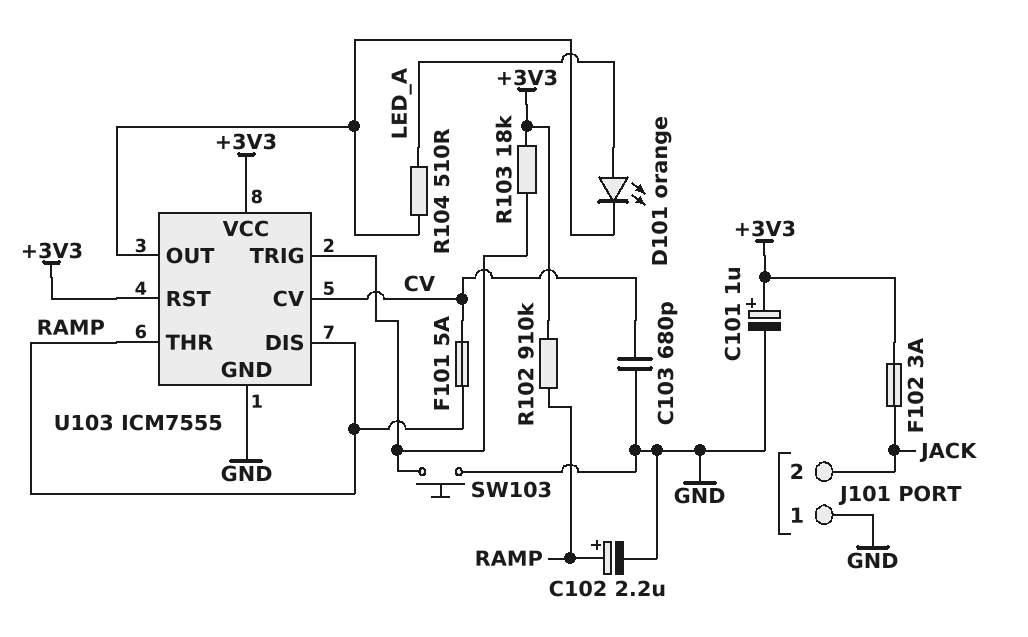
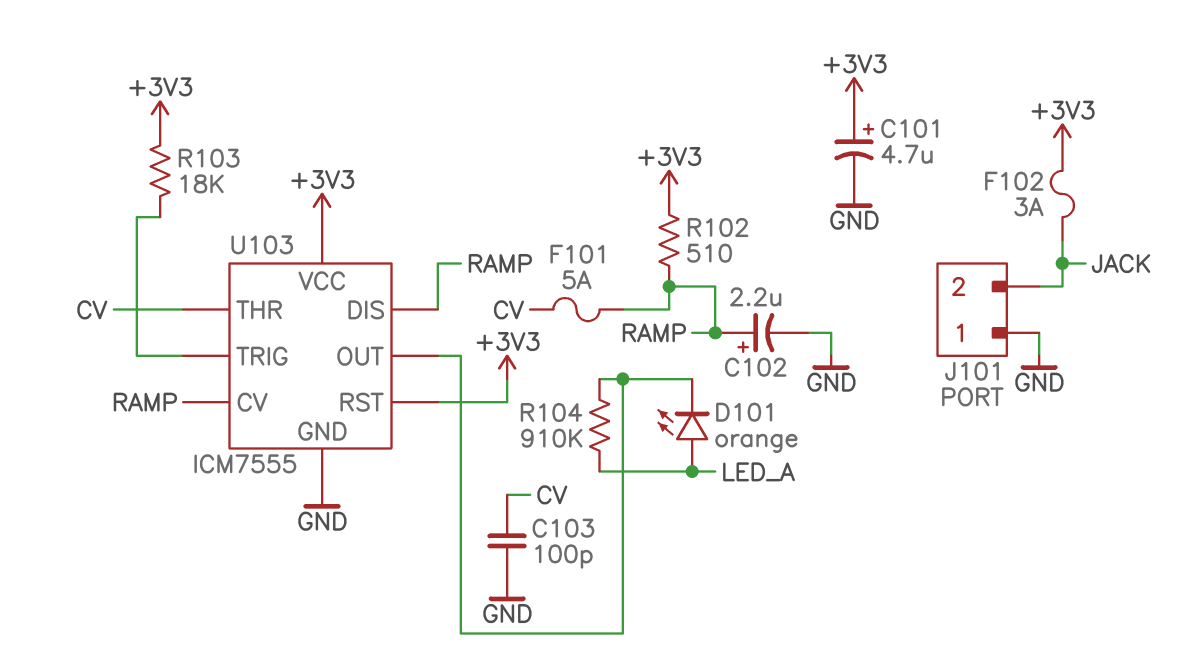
C101: 1uF (plus +3V3, minus GND) -> 4.7uF (plus +3V3, minus GND)
C103: 680pF (CV, GND) -> 100pF (CV, GND)
R102: 910k (+3V3, RAMP) -> 510 (+3V3, RAMP)
R104: 510 (LED_A, U103/OUT) -> 910k (LED_A, U103/OUT)
SW103: button (GND, U103/TRIG) -> none
U103 pin CV: CV -> RAMP
U103 pin THR: RAMP -> CV

